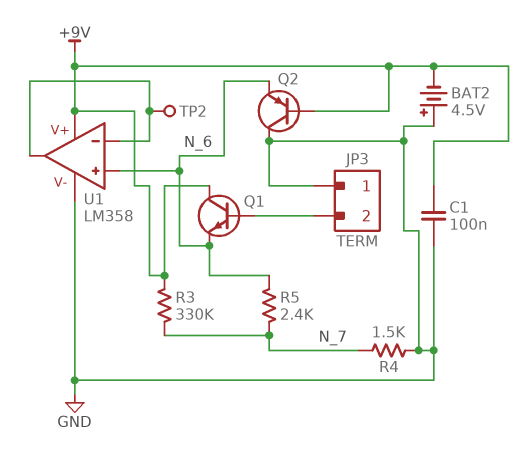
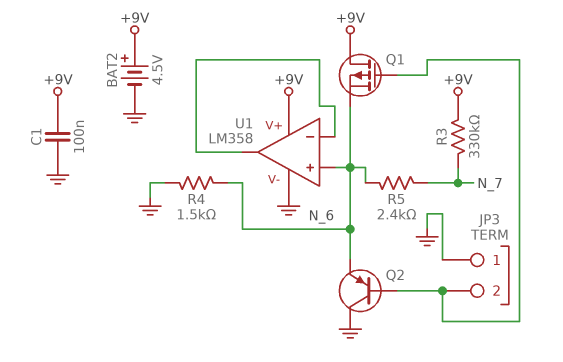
BAT2: 4.5V (plus GND, minus +9V) -> 4.5V (plus +9V, minus GND)
Q1: NPN (B JP3/2, C +9V, E N_6) -> PMOS (G JP3/2, D +9V, S N_6)
Q2: PNP (B +9V, C GND, E N_6) -> PNP (B JP3/2, C GND, E N_6)
R4: 1.5k (GND, N_7) -> 1.5k (GND, N_6)
TP2: test point (U1/in-) -> none

